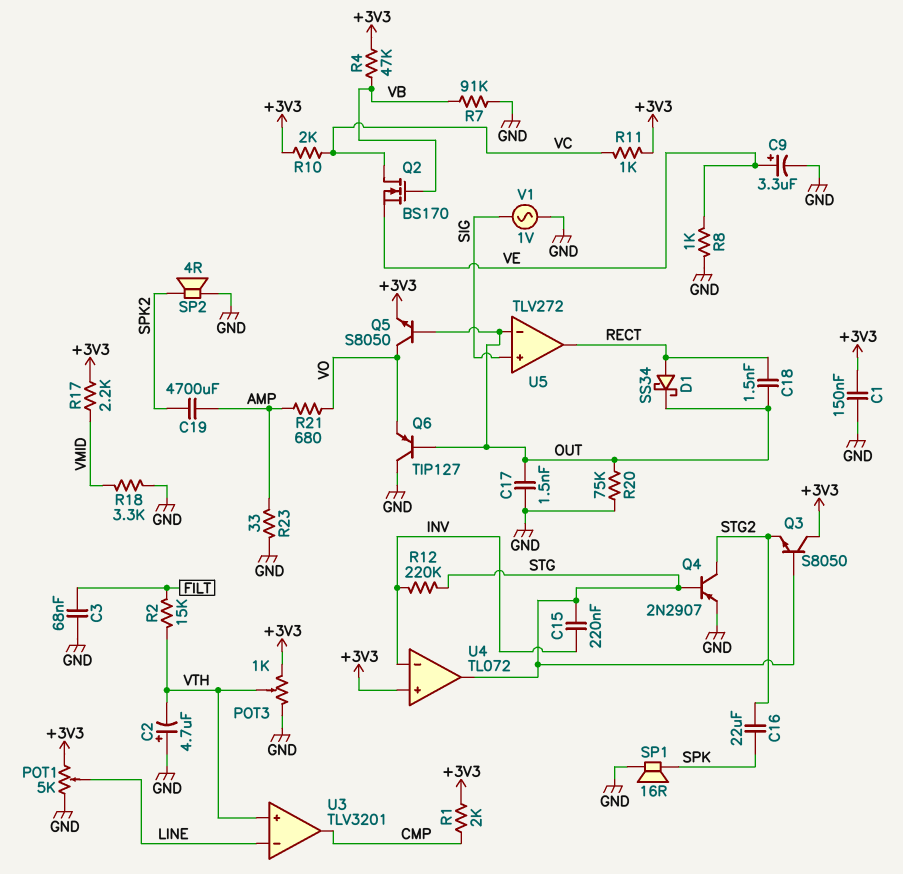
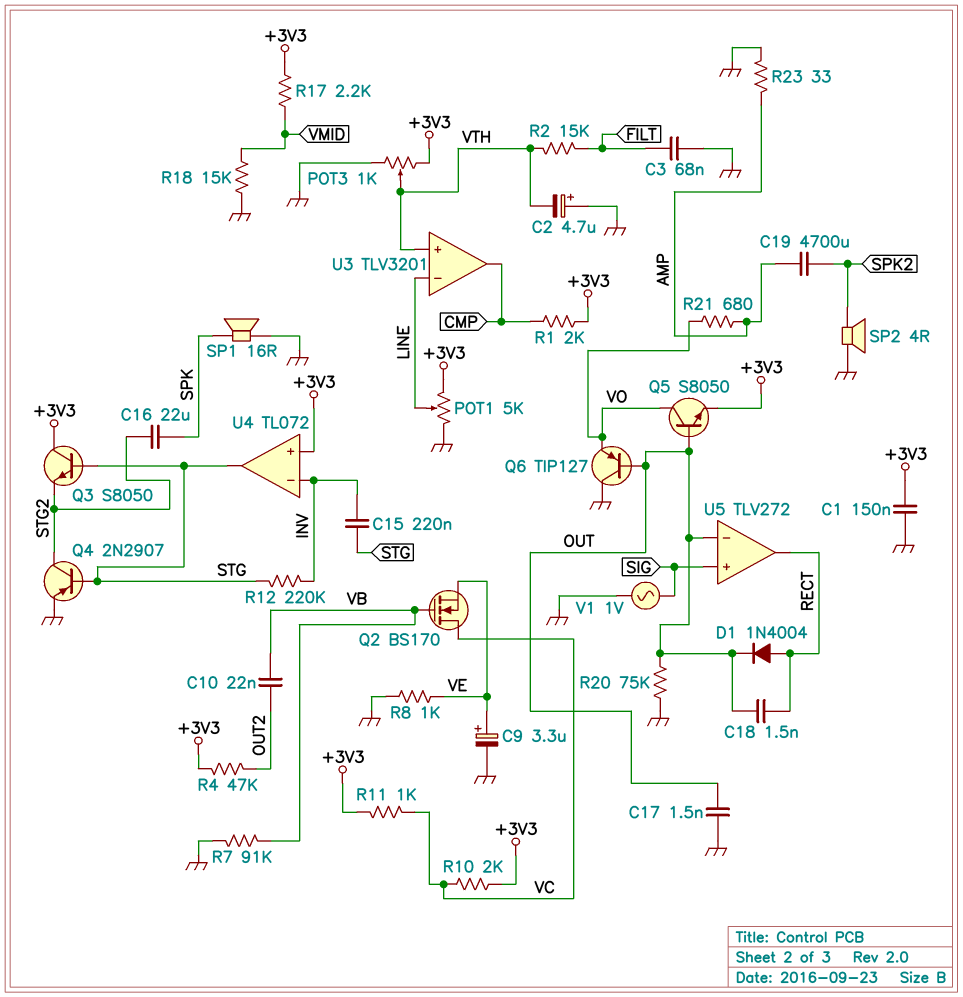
C10: none -> 22nF (OUT2, VB)
D1: schottky SS34 (A RECT, K OUT) -> diode 1N4004 (A RECT, K OUT)
R4: 47k (+3V3, VB) -> 47k (+3V3, OUT2)
R18: 3.3k (GND, VMID) -> 15k (GND, VMID)

